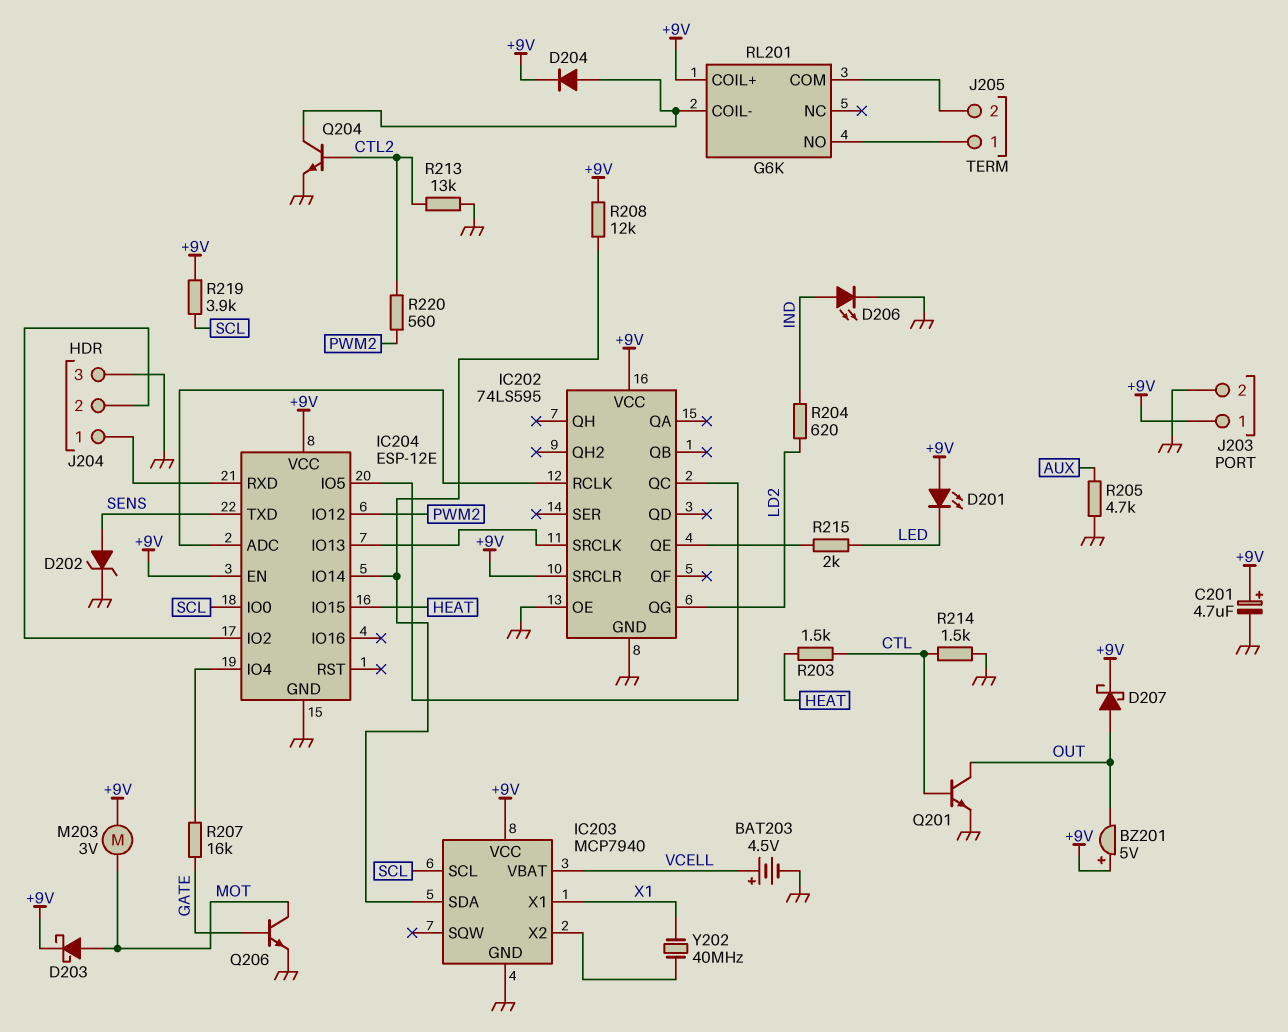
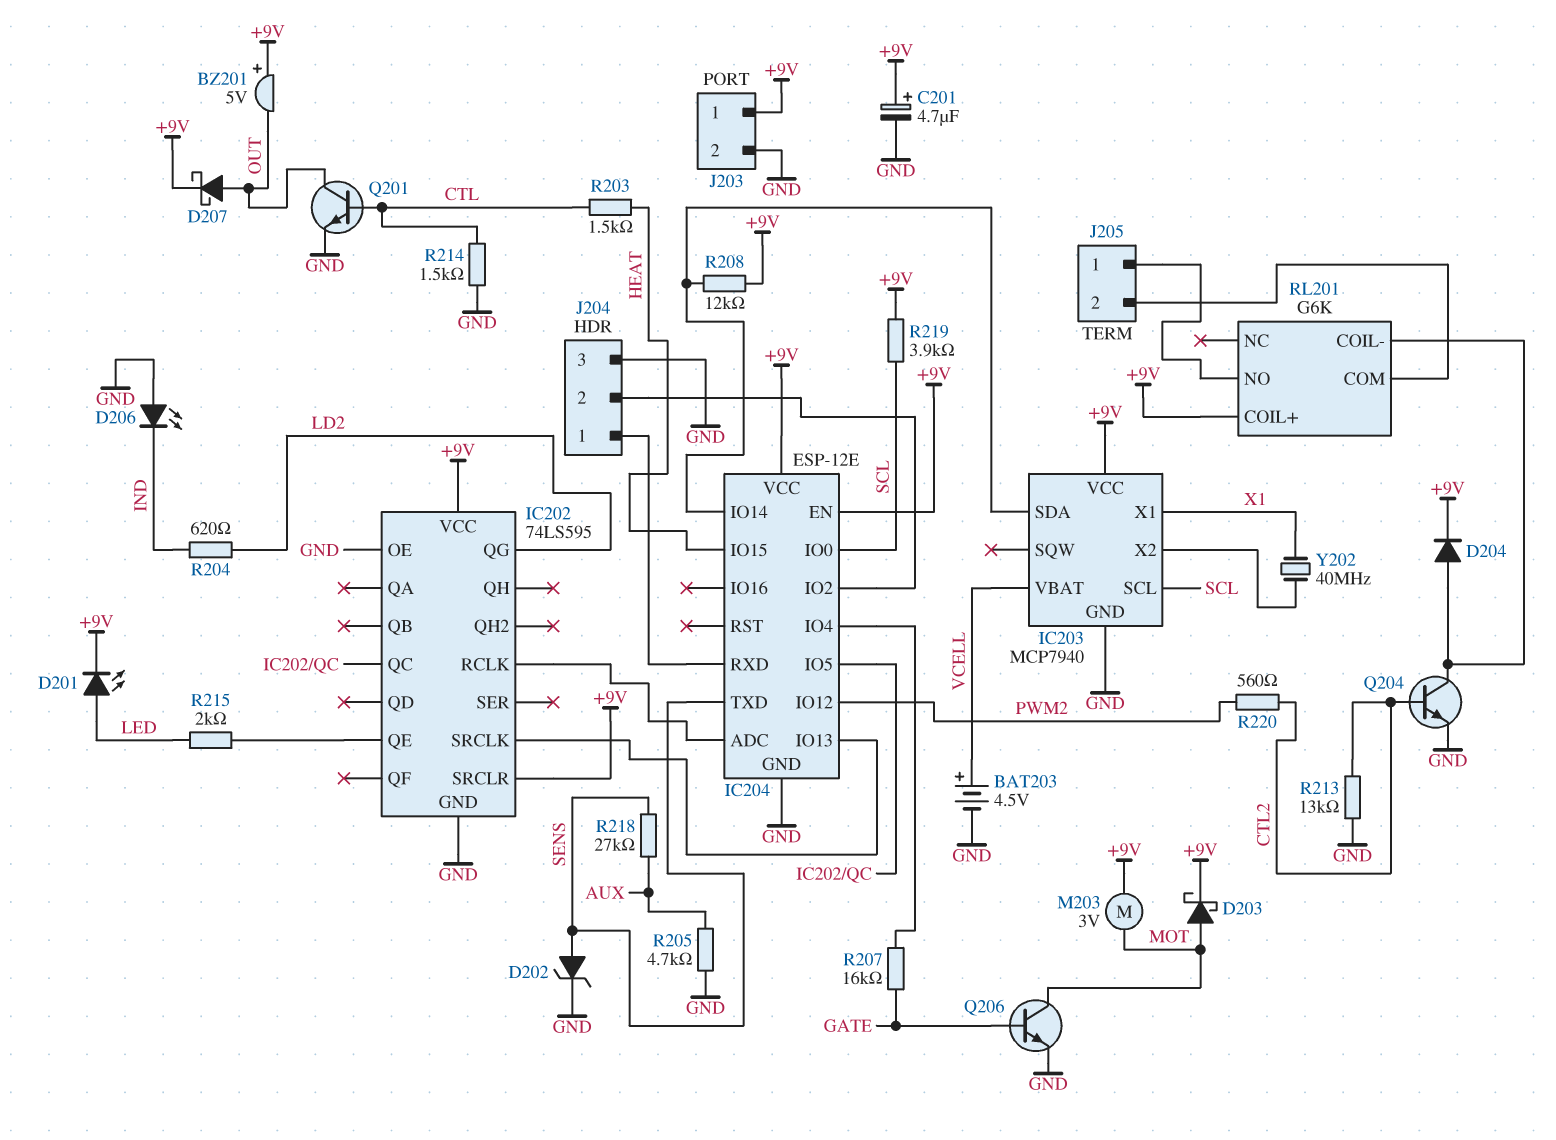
D201: LED (A +9V, K LED) -> LED (A LED, K +9V)
D206: LED (A IND, K GND) -> LED (A GND, K IND)
R218: none -> 27k (AUX, SENS)

